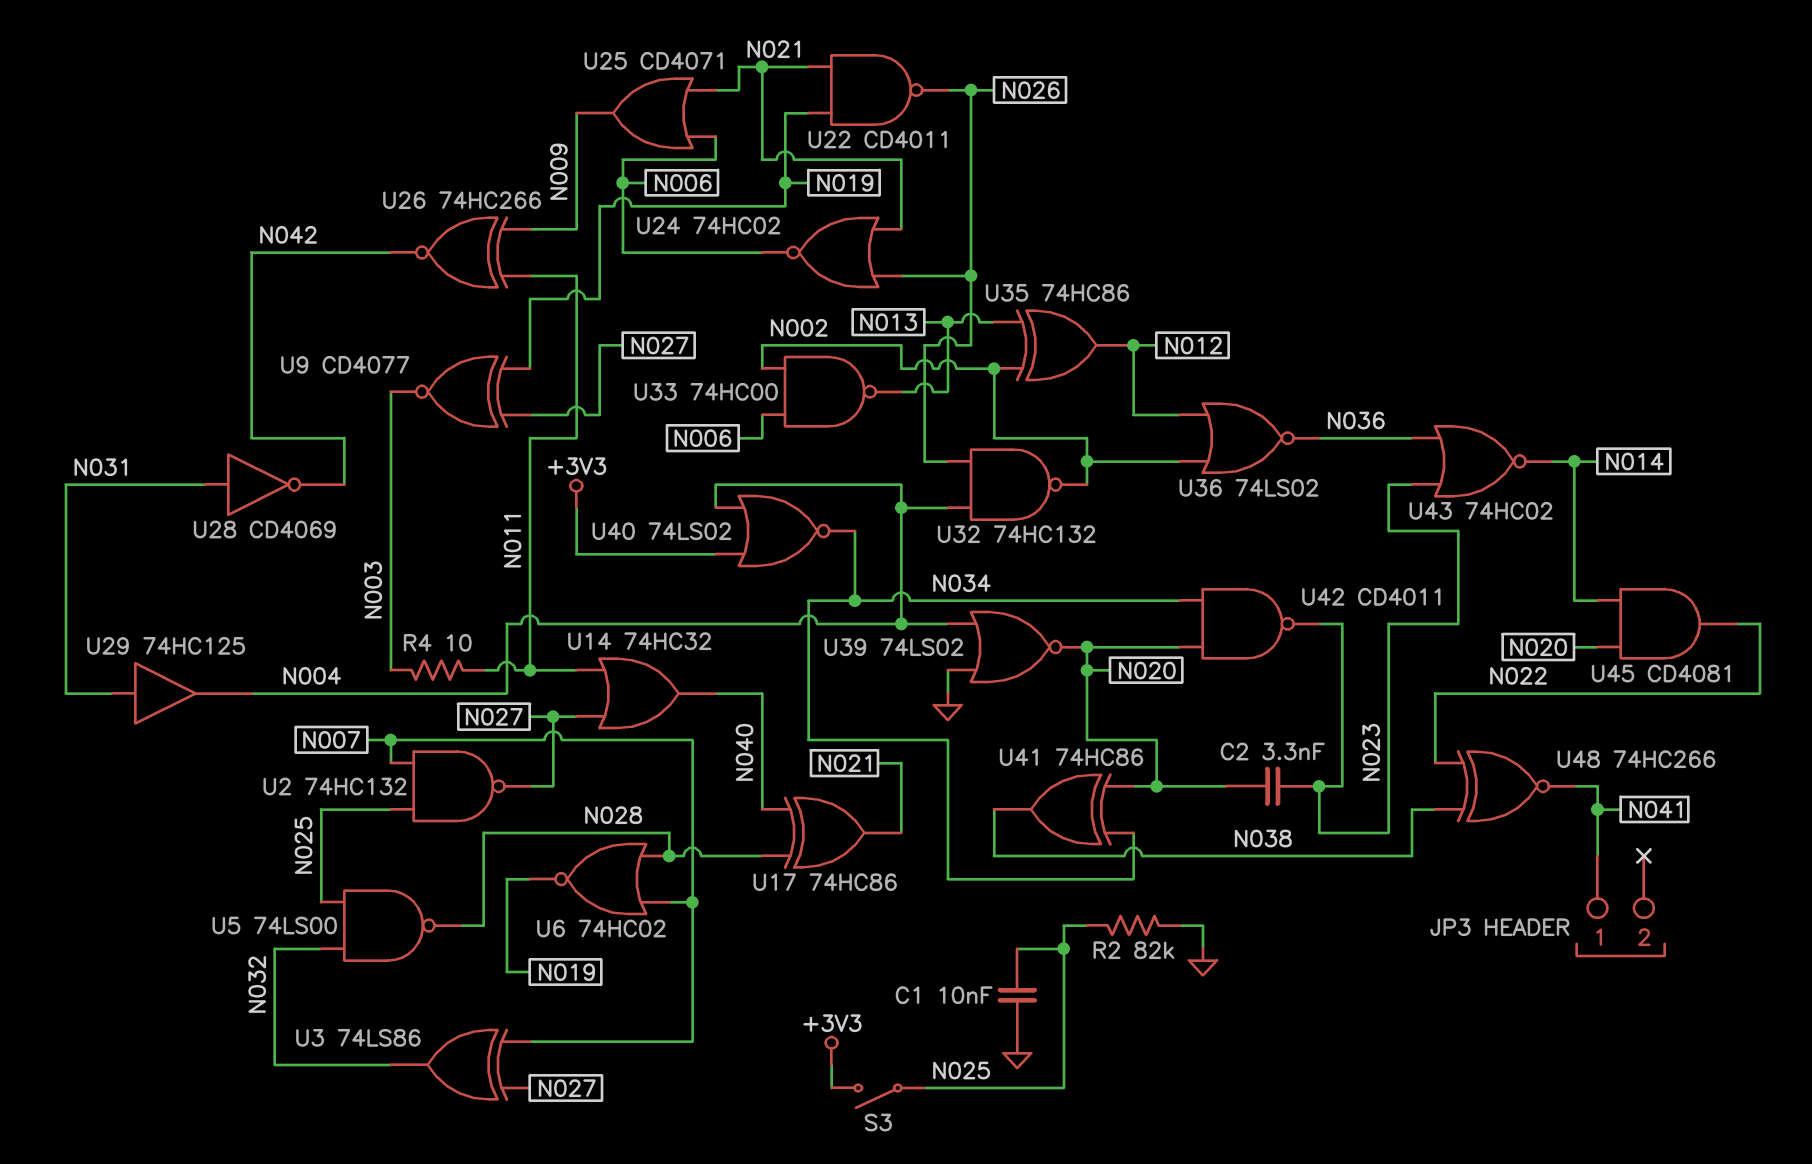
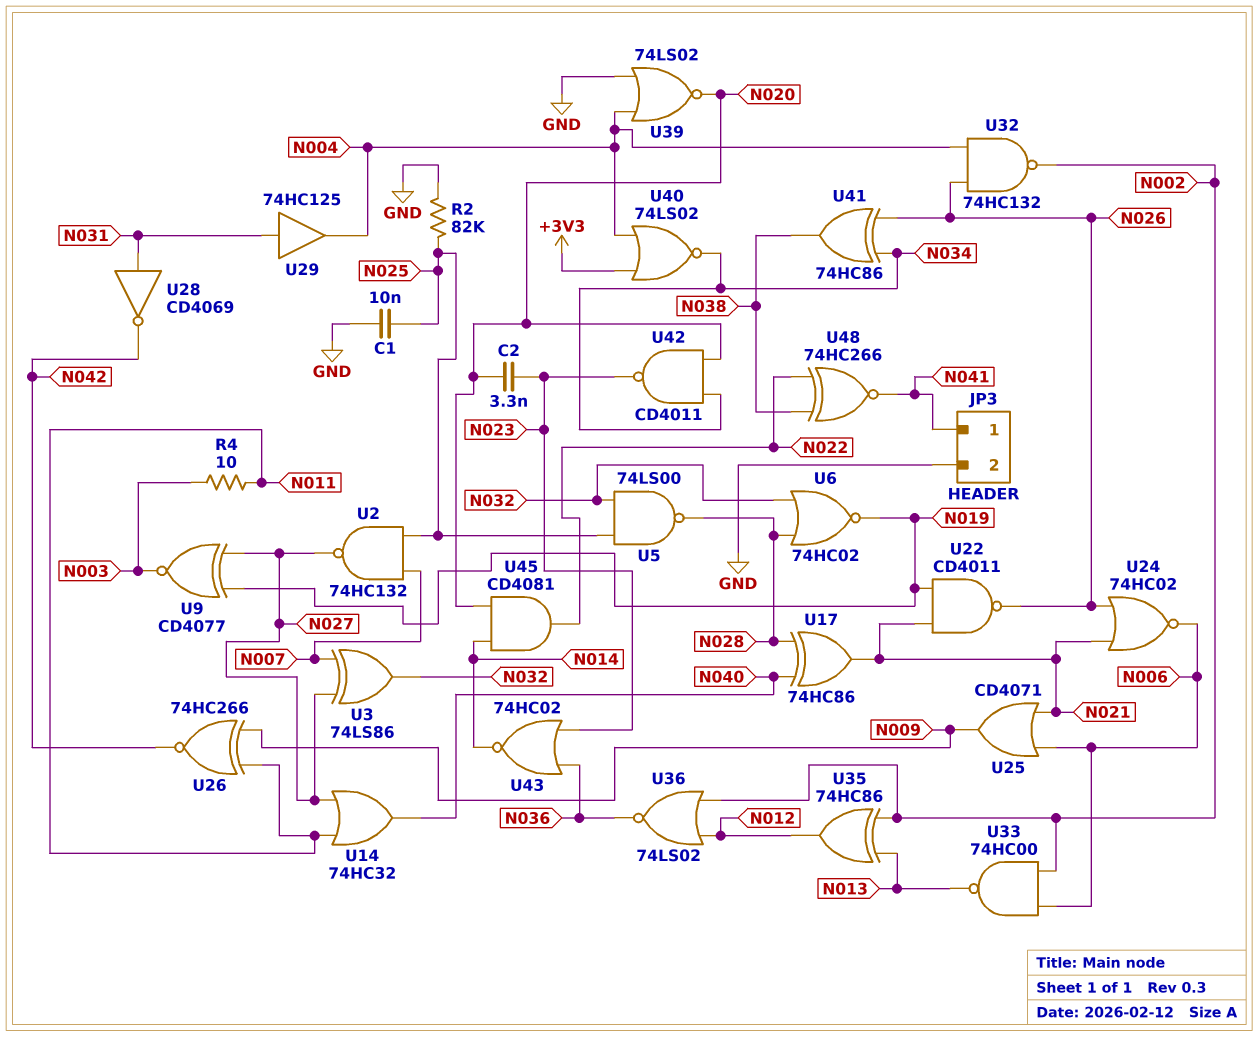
JP3 pin 2: none -> GND
S3: switch (+3V3, N025) -> none
U6: NOR 74HC02 (in N007, in N028, out N019) -> NOR 74HC02 (in N028, in N032, out N019)
U41: XOR 74HC86 (in N020, in N034, out N038) -> XOR 74HC86 (in N026, in N034, out N038)

